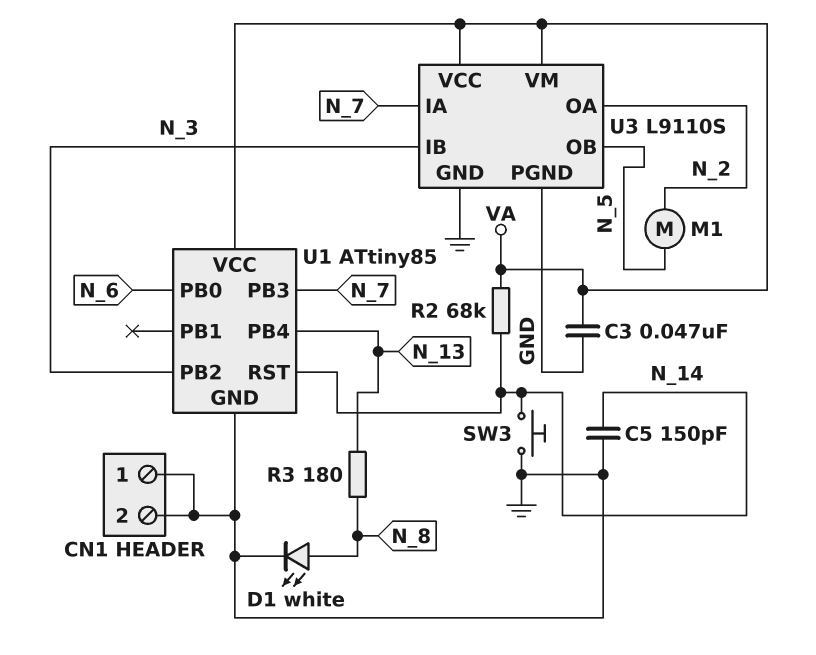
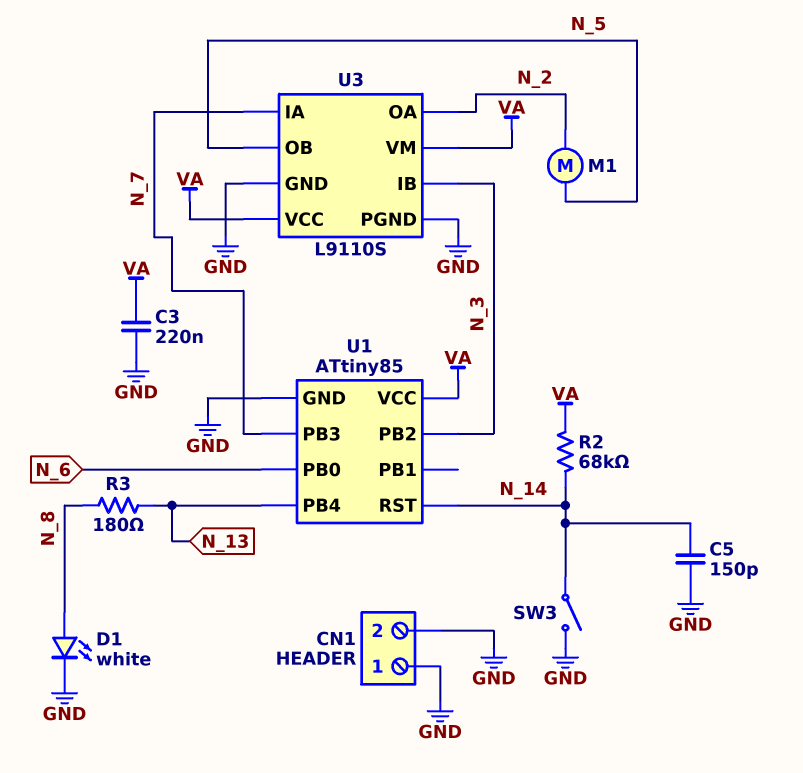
C3: 47nF (GND, VA) -> 220nF (GND, VA)
SW3: button (GND, N_14) -> switch (GND, N_14)

